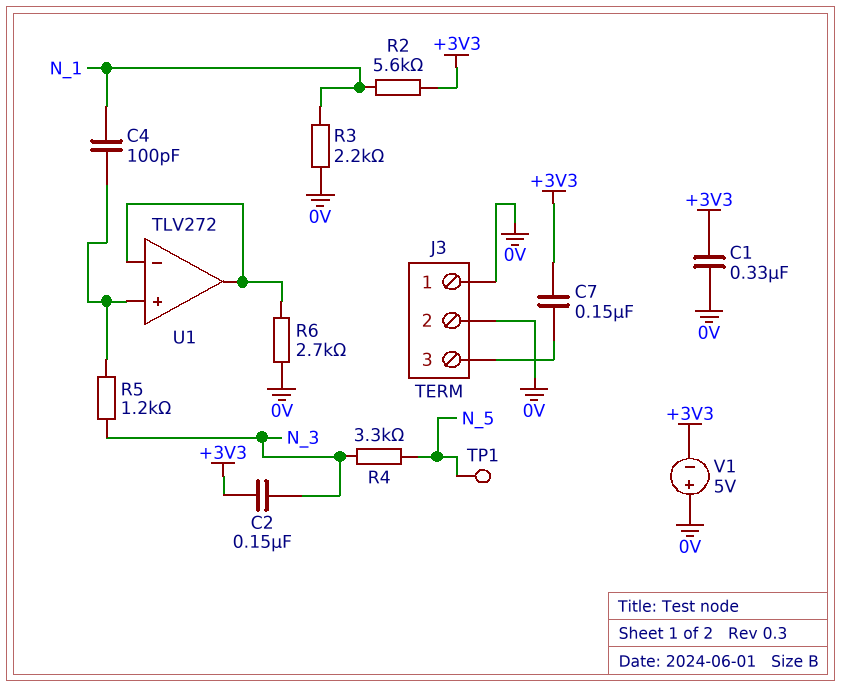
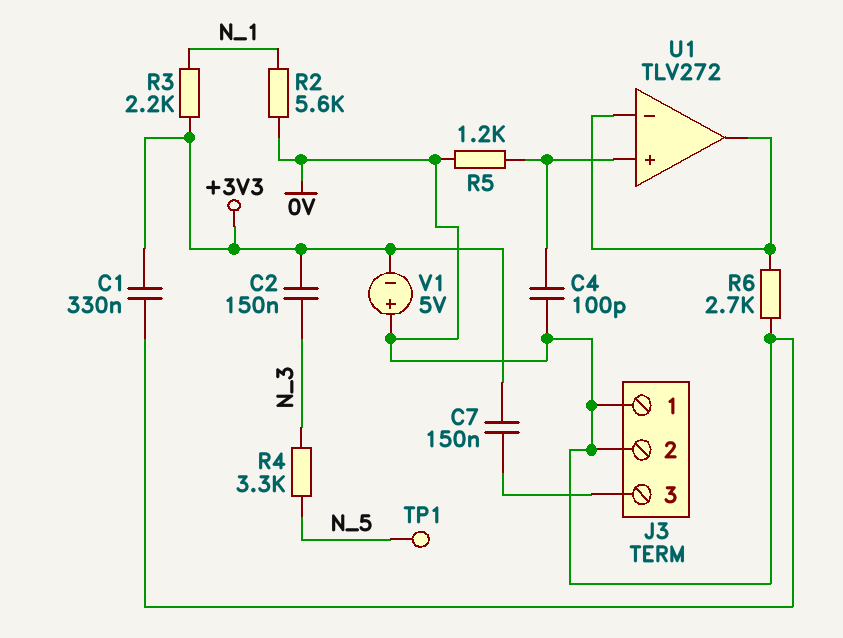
C4: 100pF (N_1, U1/in+) -> 100pF (0V, U1/in+)
R2: 5.6k (+3V3, N_1) -> 5.6k (0V, N_1)
R3: 2.2k (0V, N_1) -> 2.2k (+3V3, N_1)
R5: 1.2k (N_3, U1/in+) -> 1.2k (0V, U1/in+)

